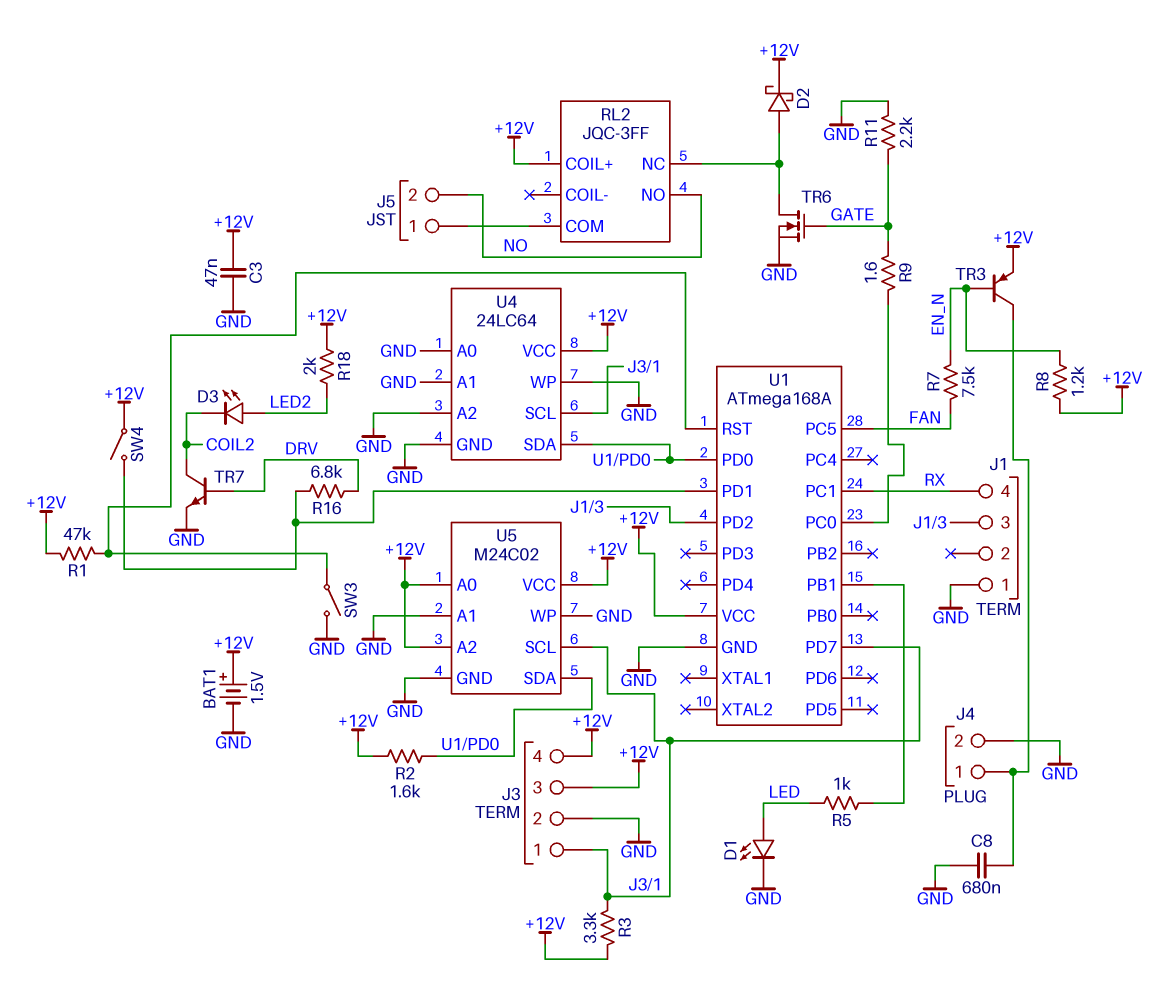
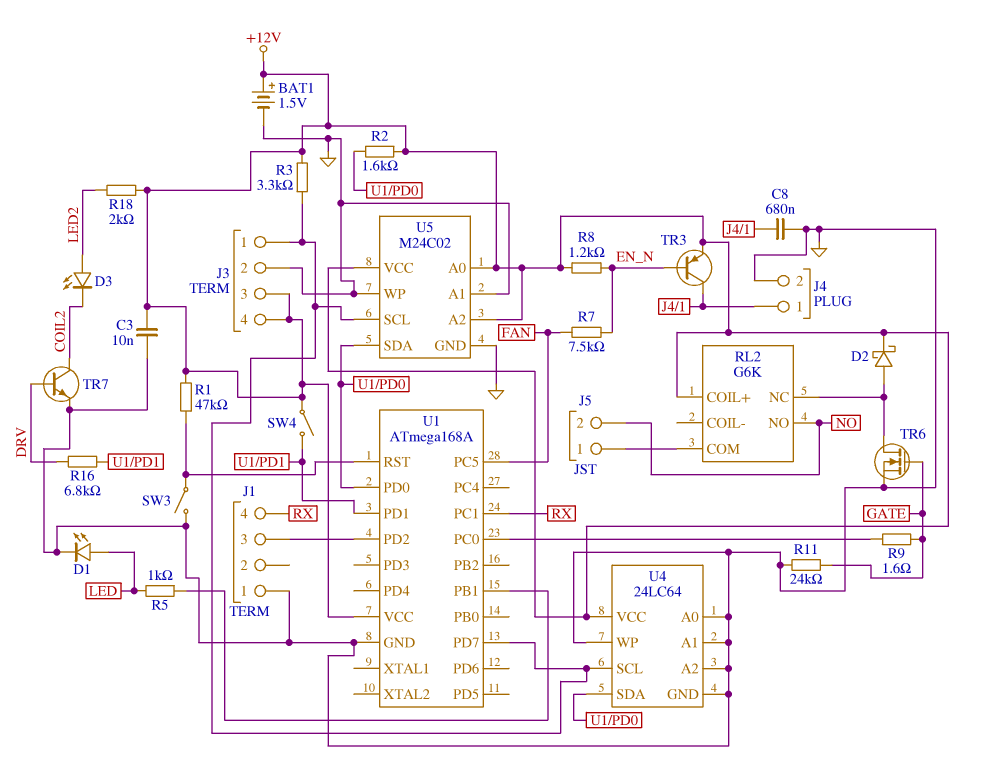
C3: 47nF (+12V, GND) -> 10nF (+12V, GND)
R11: 2.2k (GATE, GND) -> 24k (GATE, GND)
RL2: JQC-3FF -> G6K

